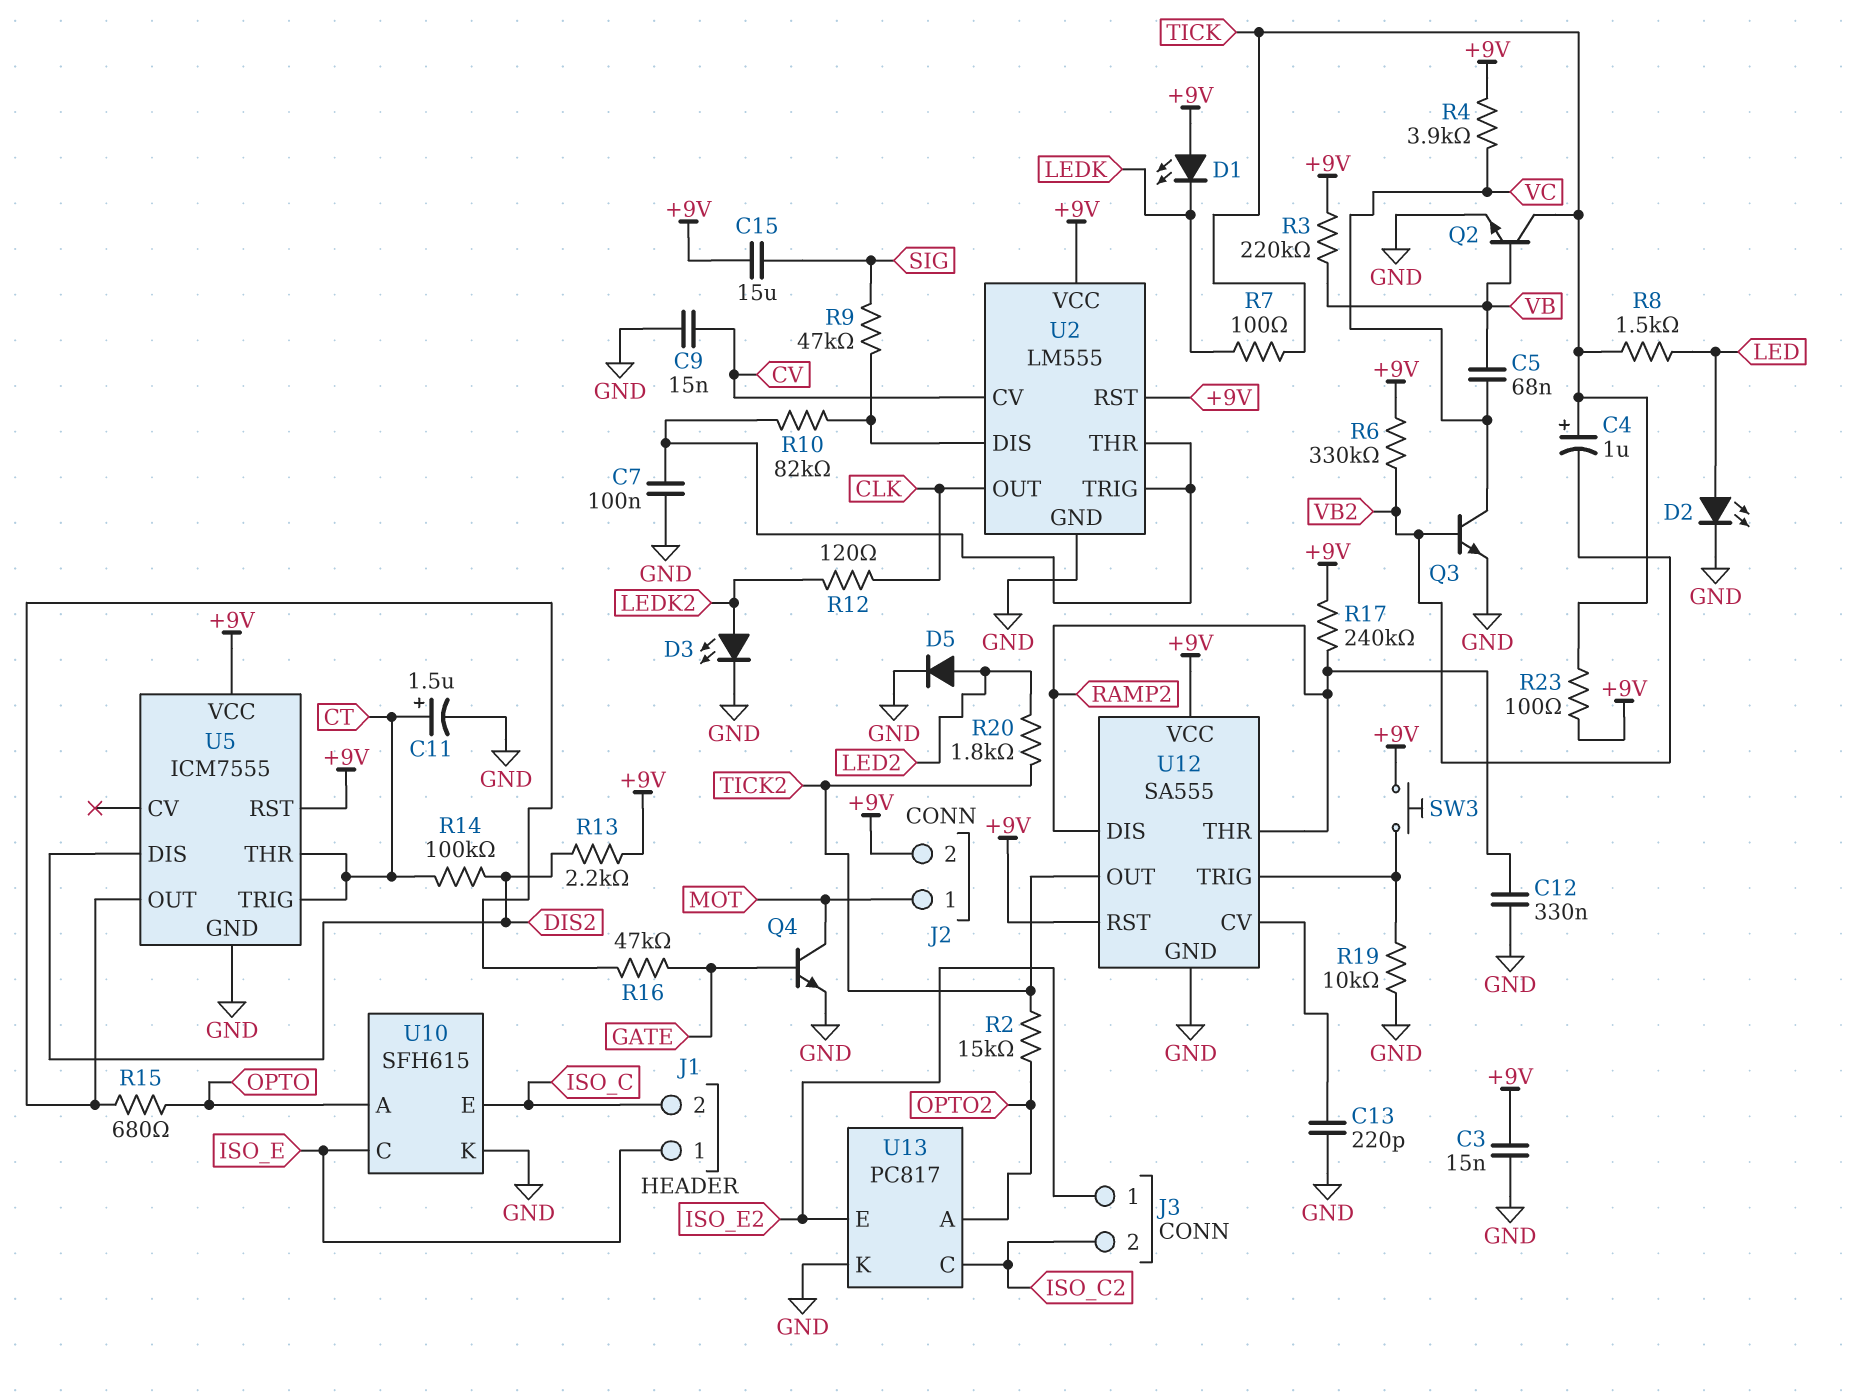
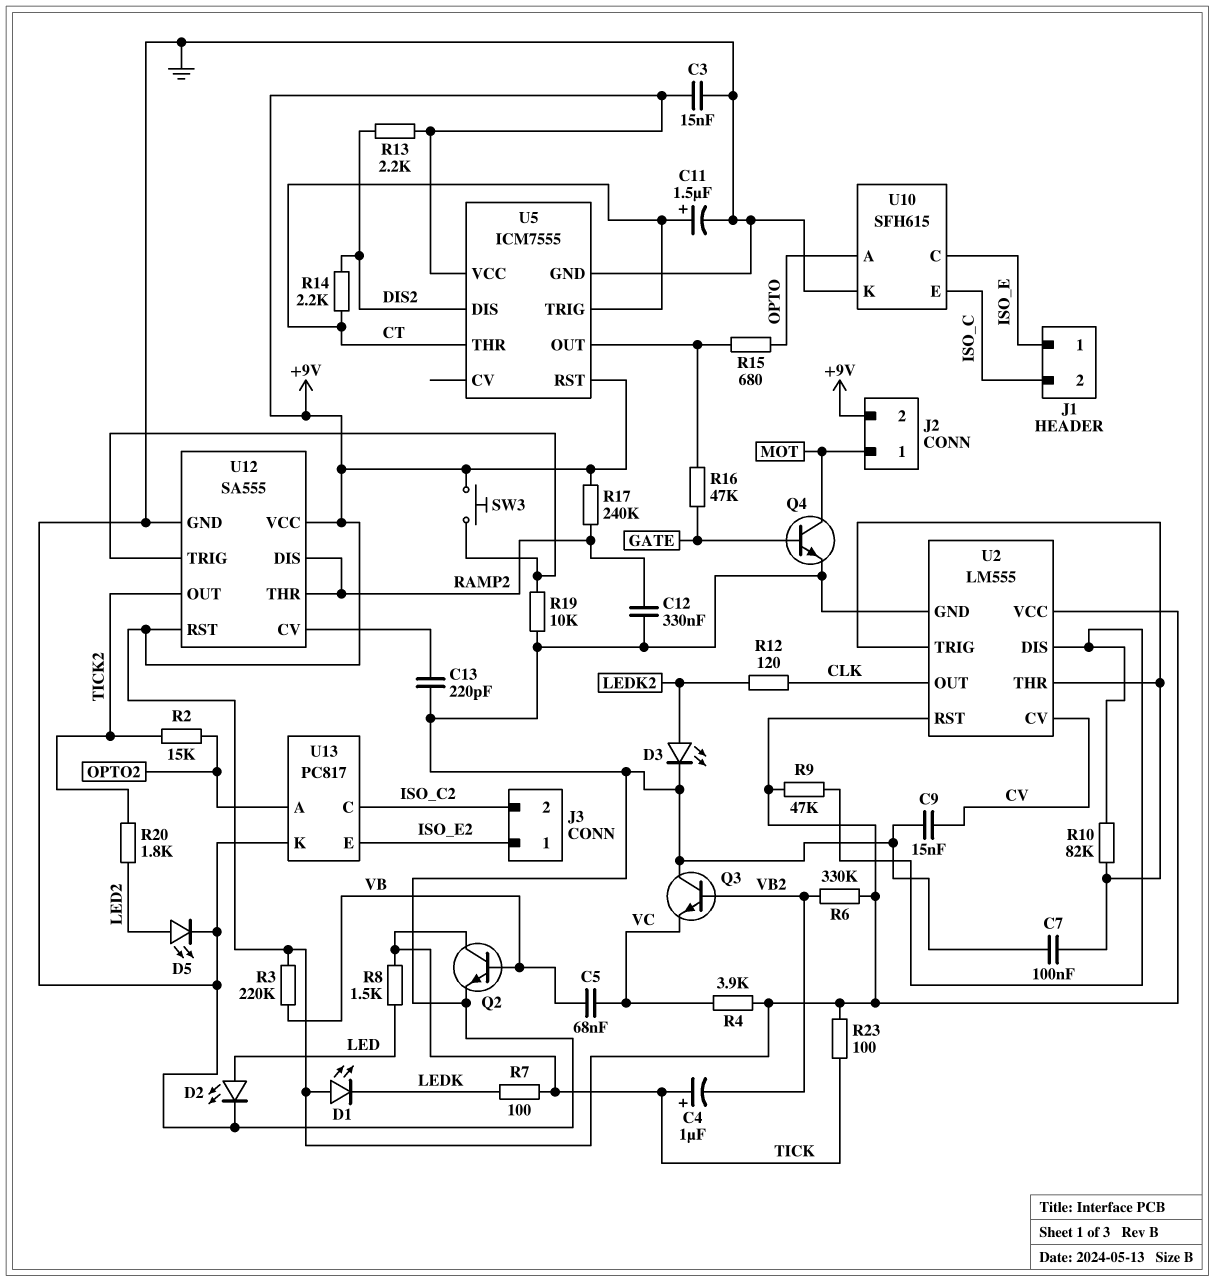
C15: 15uF (+9V, SIG) -> none
D5: diode (A LED2, K GND) -> LED (A LED2, K GND)
Q3: NPN (B VB2, C VC, E GND) -> NPN (B VB2, C GND, E VC)
R9: 47k (SIG, U2/DIS) -> 47k (+9V, U2/DIS)
R14: 100k (CT, DIS2) -> 2.2k (CT, DIS2)

